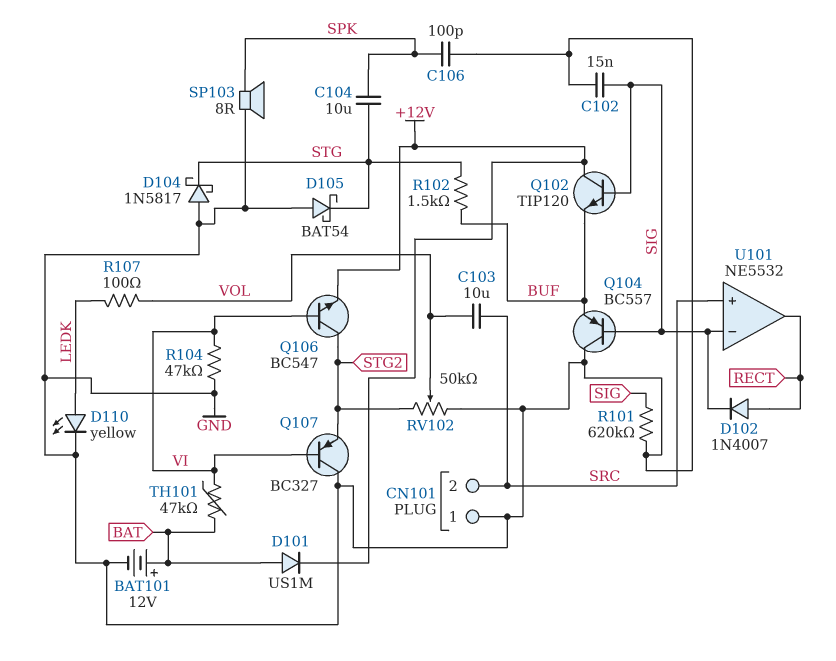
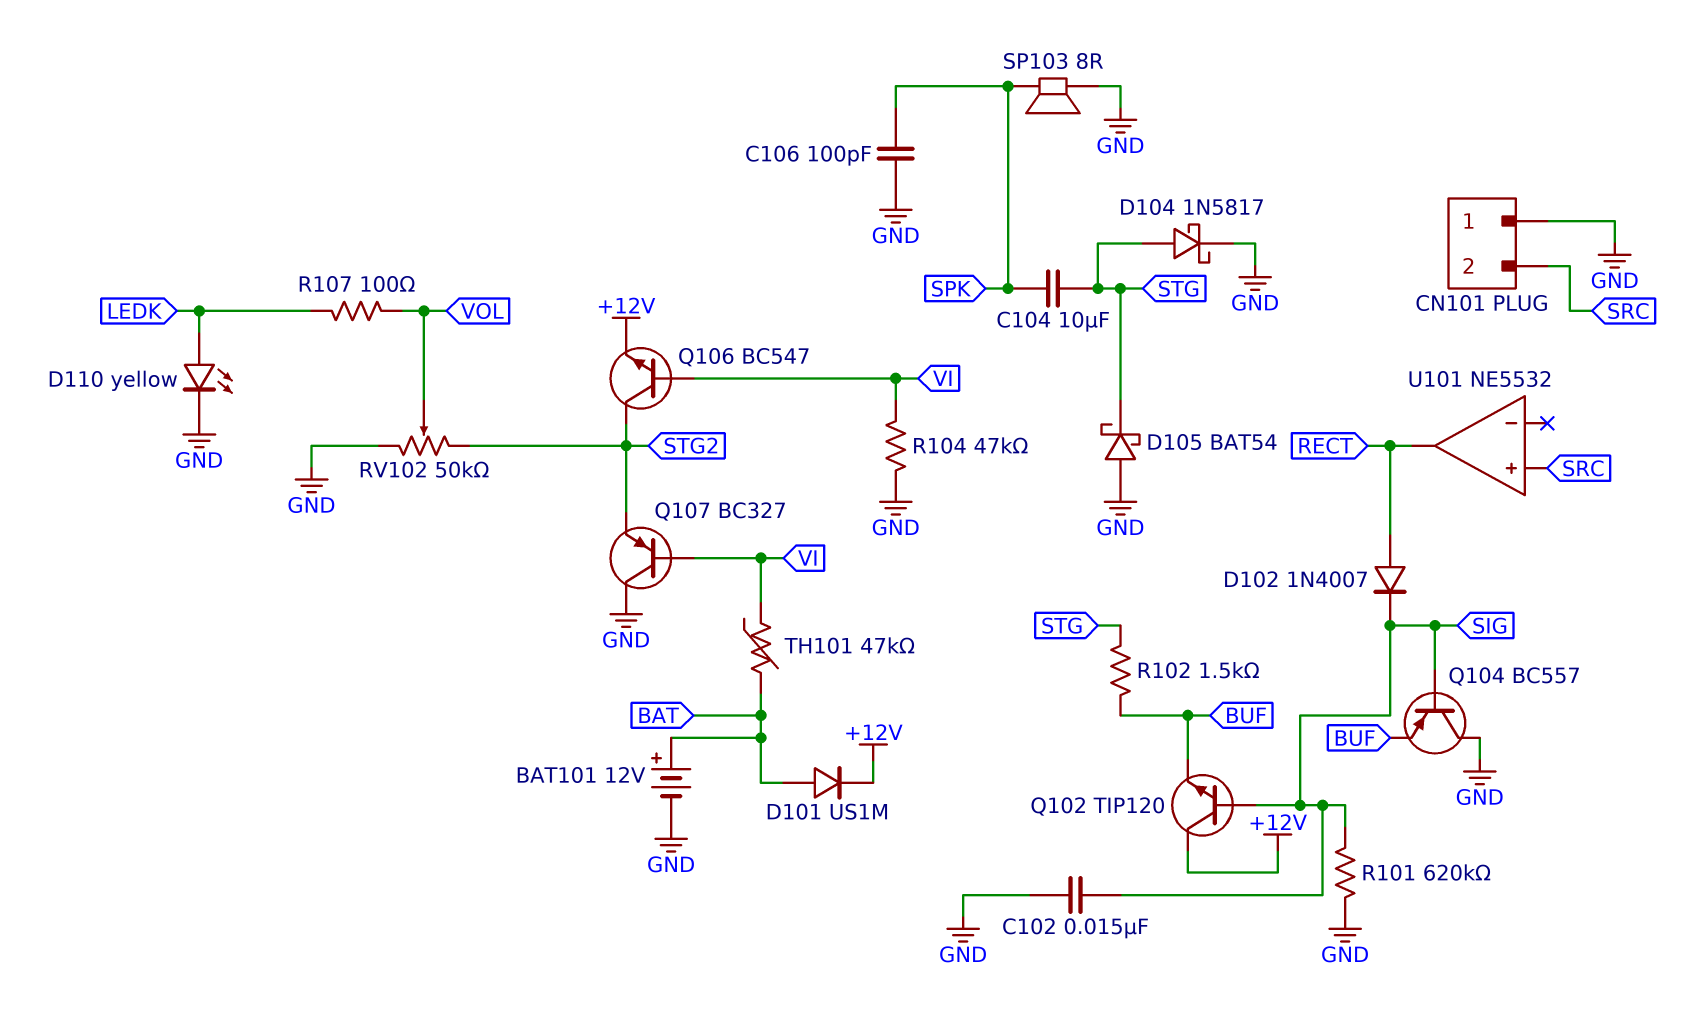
C103: 10uF (SRC, VOL) -> none
D104: schottky 1N5817 (A GND, K STG) -> schottky 1N5817 (A STG, K GND)
U101 pin in-: SIG -> none

